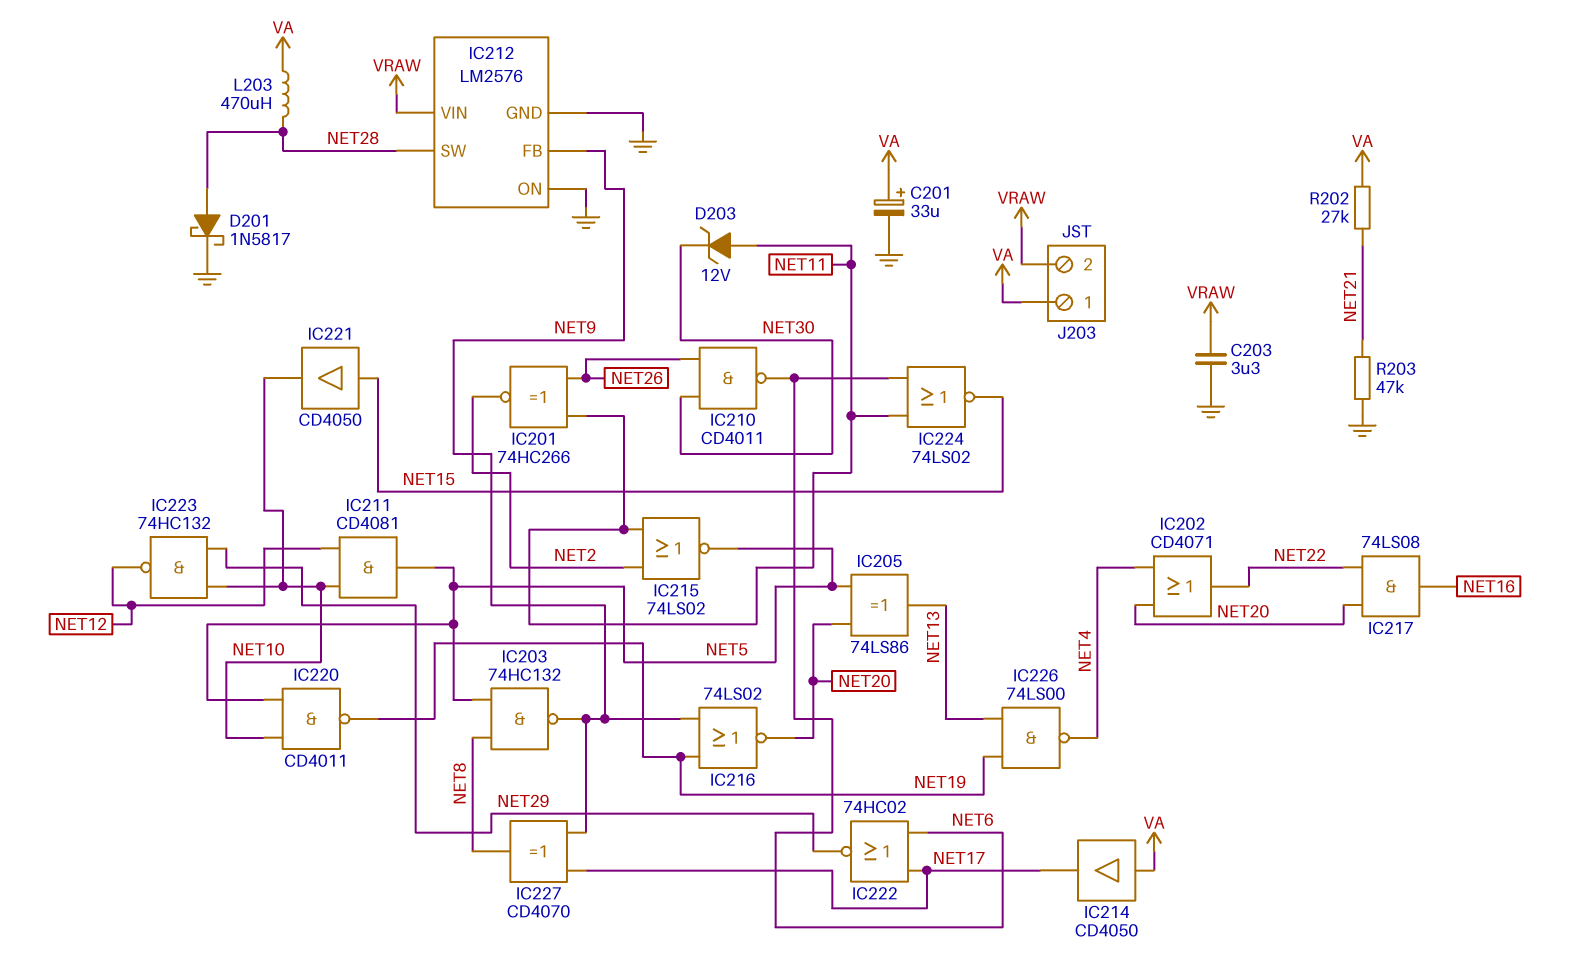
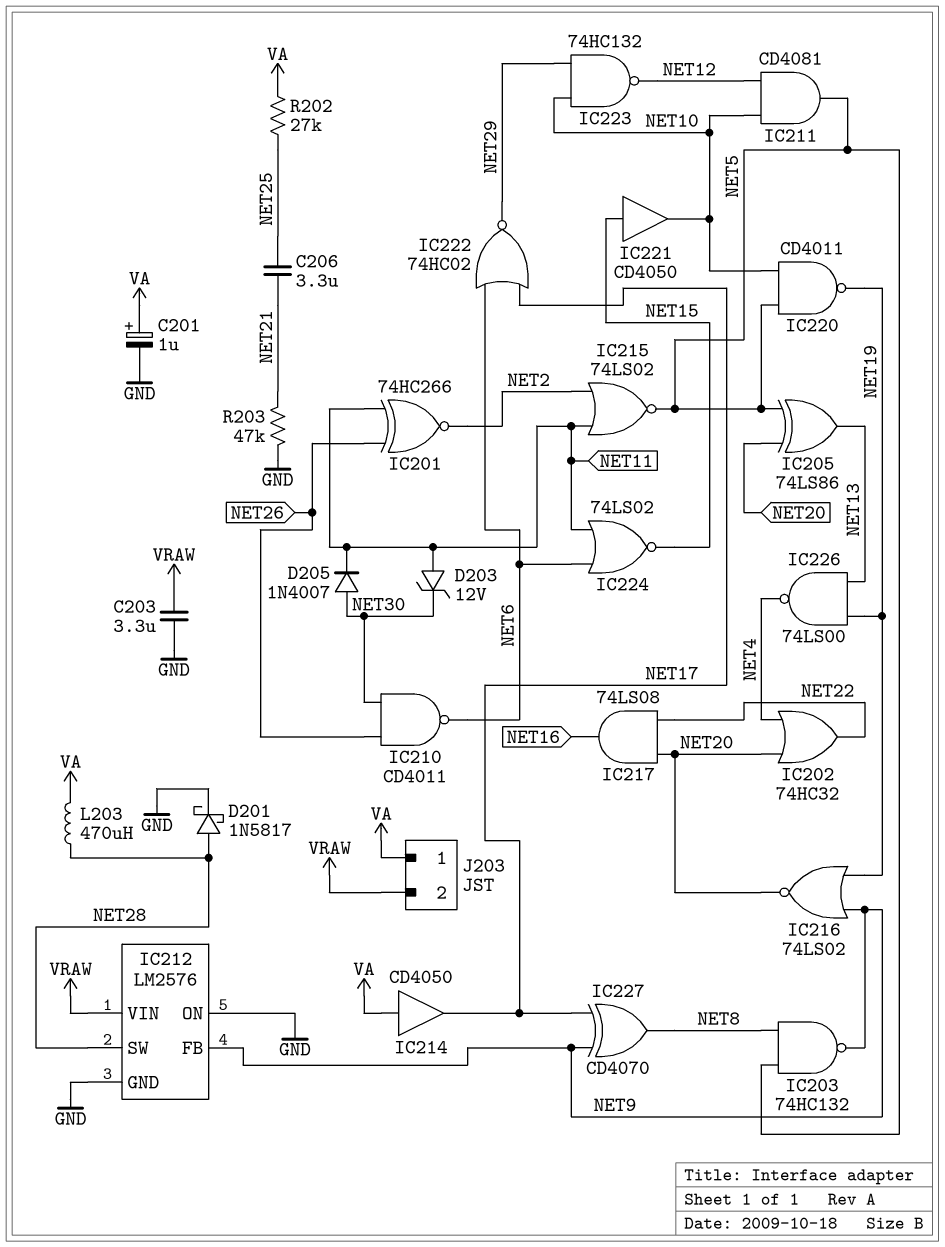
C201: 33uF (plus VA, minus GND) -> 1uF (plus VA, minus GND)
C206: none -> 3.3uF (NET21, NET25)
D205: none -> diode 1N4007 (A NET30, K NET11)
IC202: OR CD4071 (in NET4, in NET20, out NET22) -> OR 74HC32 (in NET4, in NET20, out NET22)
R202: 27k (NET21, VA) -> 27k (NET25, VA)

